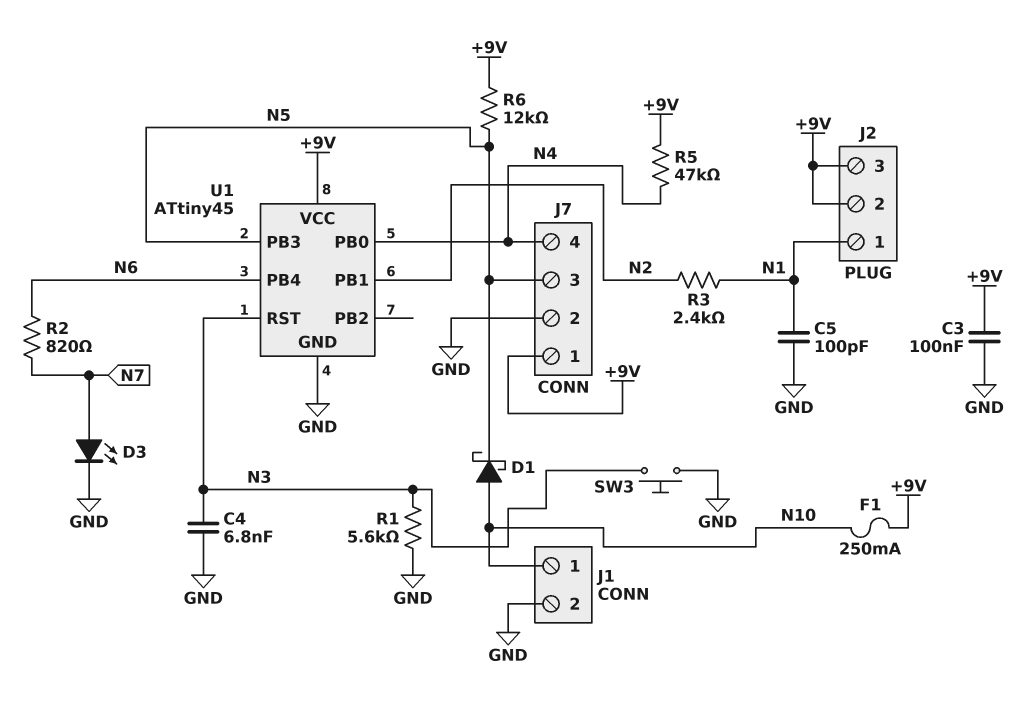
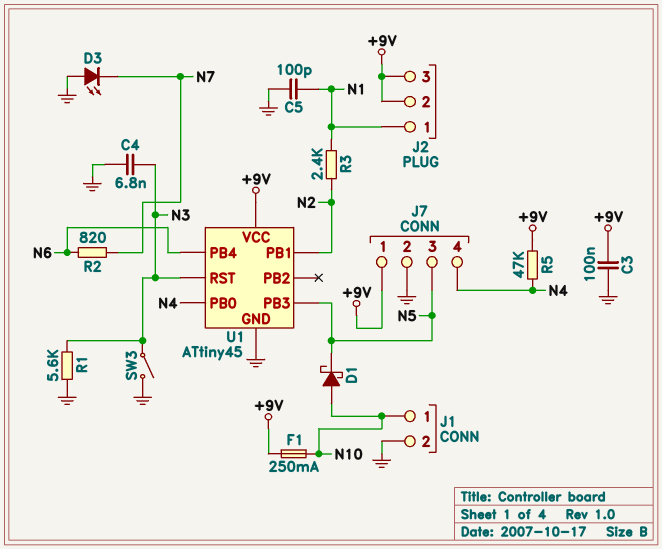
D3: LED (A N7, K GND) -> LED (A GND, K N7)
R6: 12k (+9V, N5) -> none
SW3: button (GND, N3) -> switch (GND, N3)

